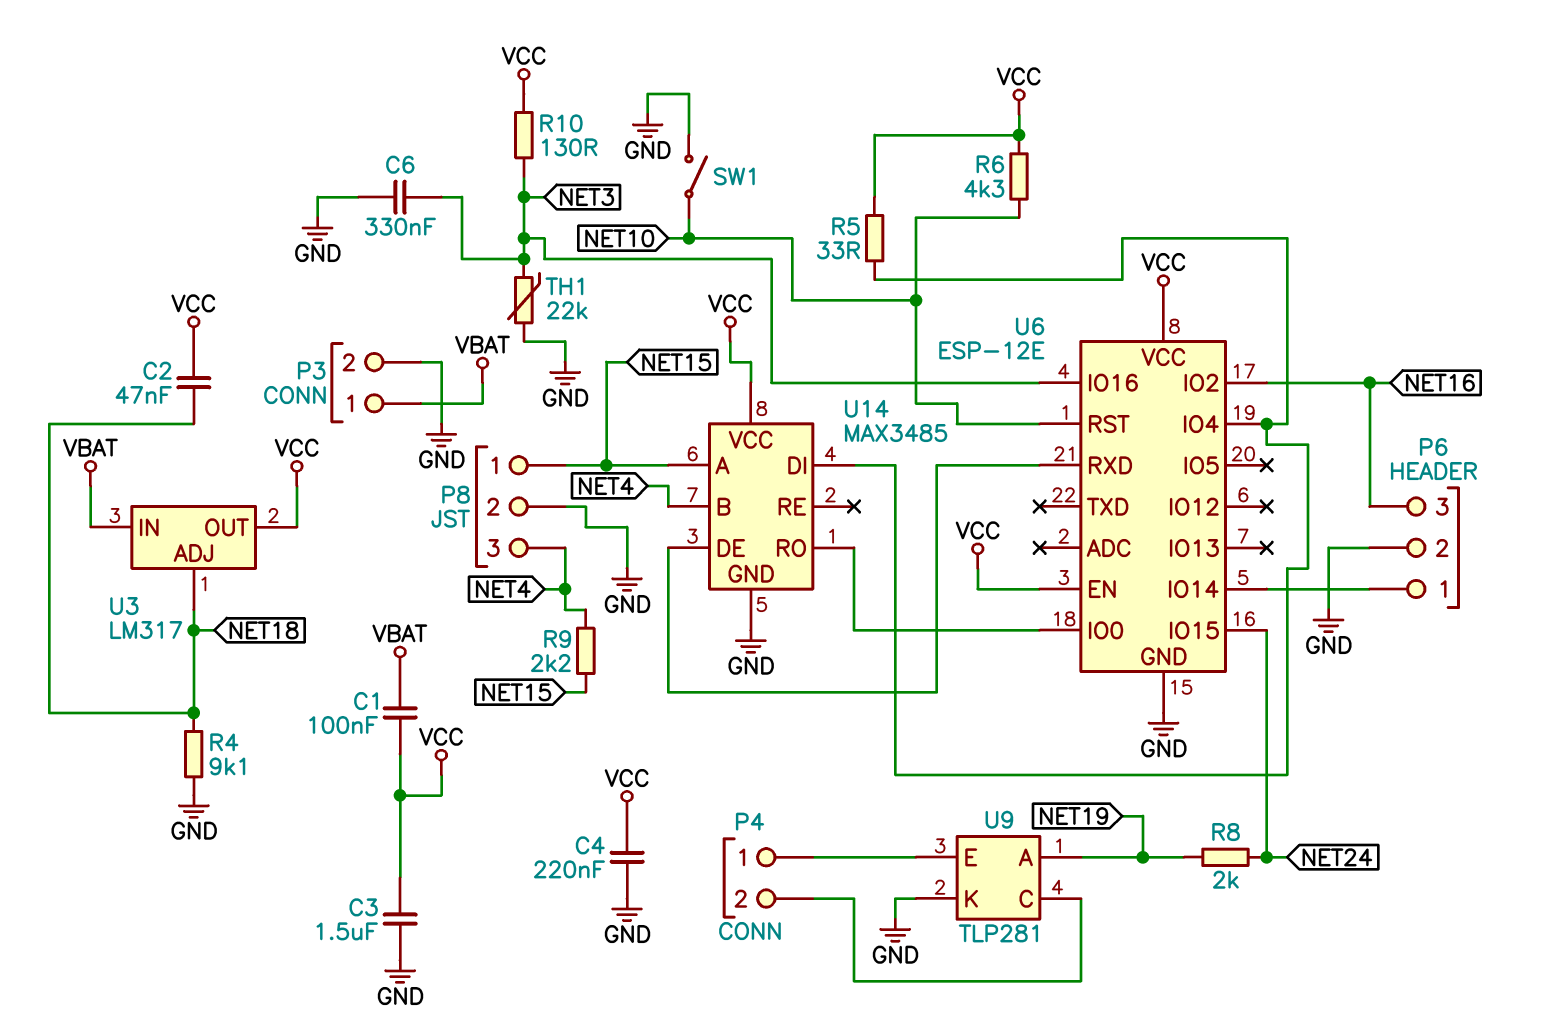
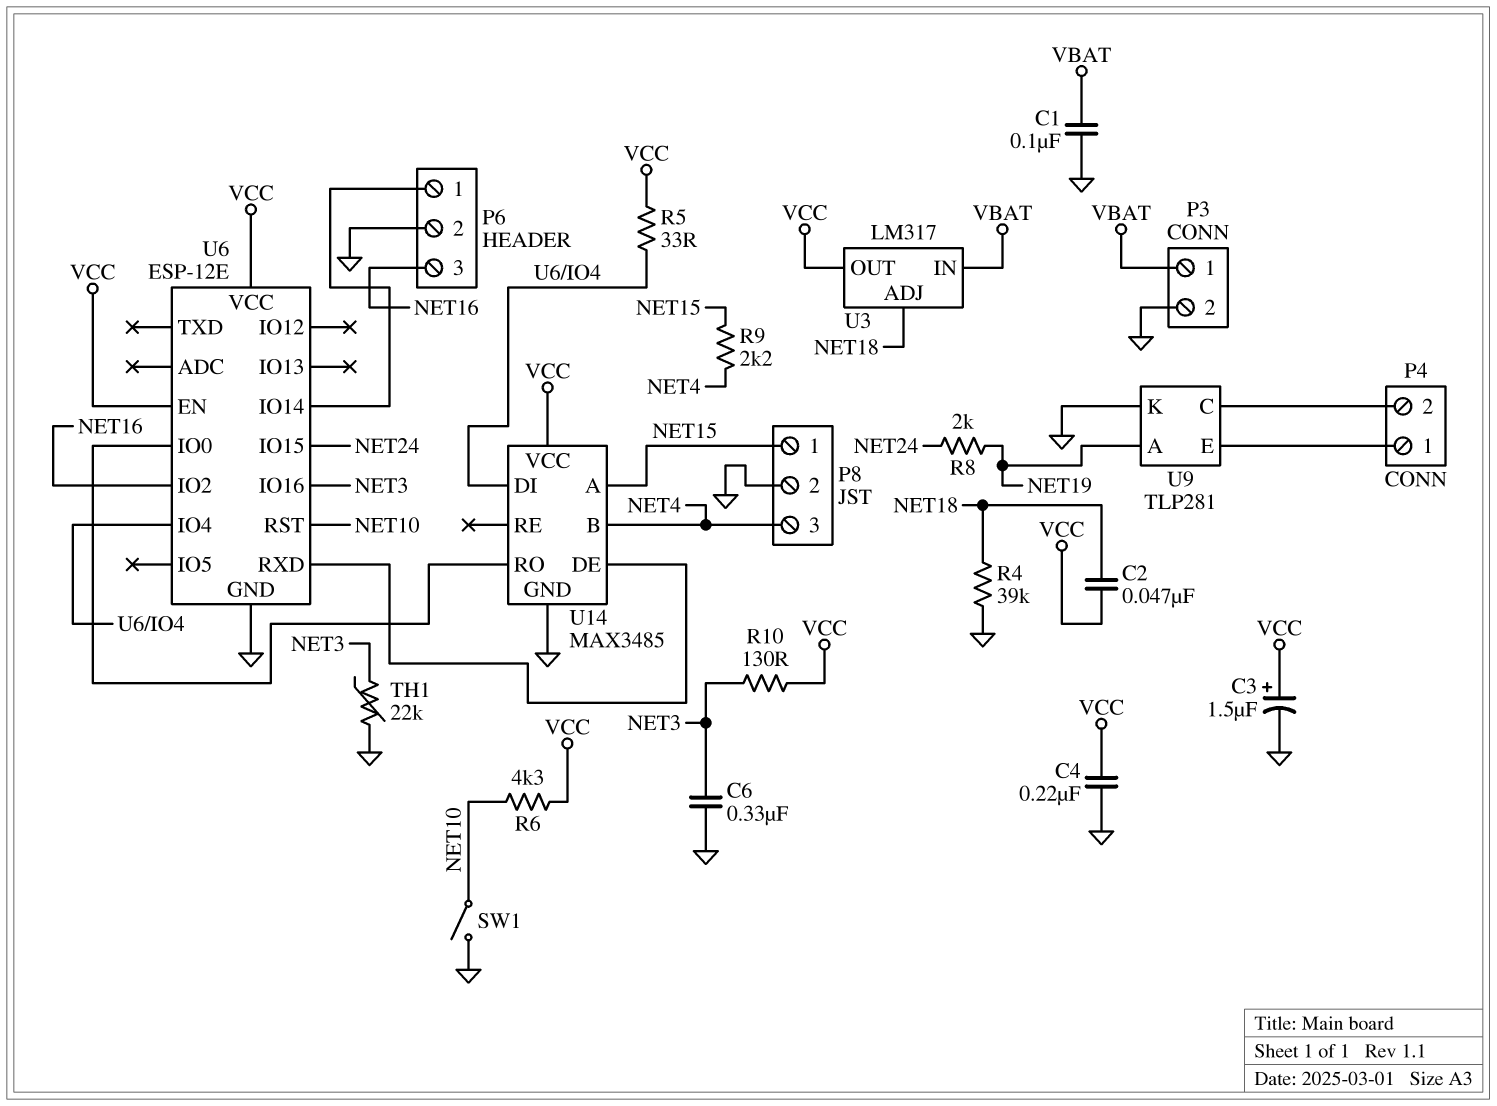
C1: 100nF (VBAT, VCC) -> 100nF (GND, VBAT)
C3: 1.5uF (GND, VCC) -> 1.5uF (plus VCC, minus GND)
R4: 9.1k (GND, NET18) -> 39k (GND, NET18)

